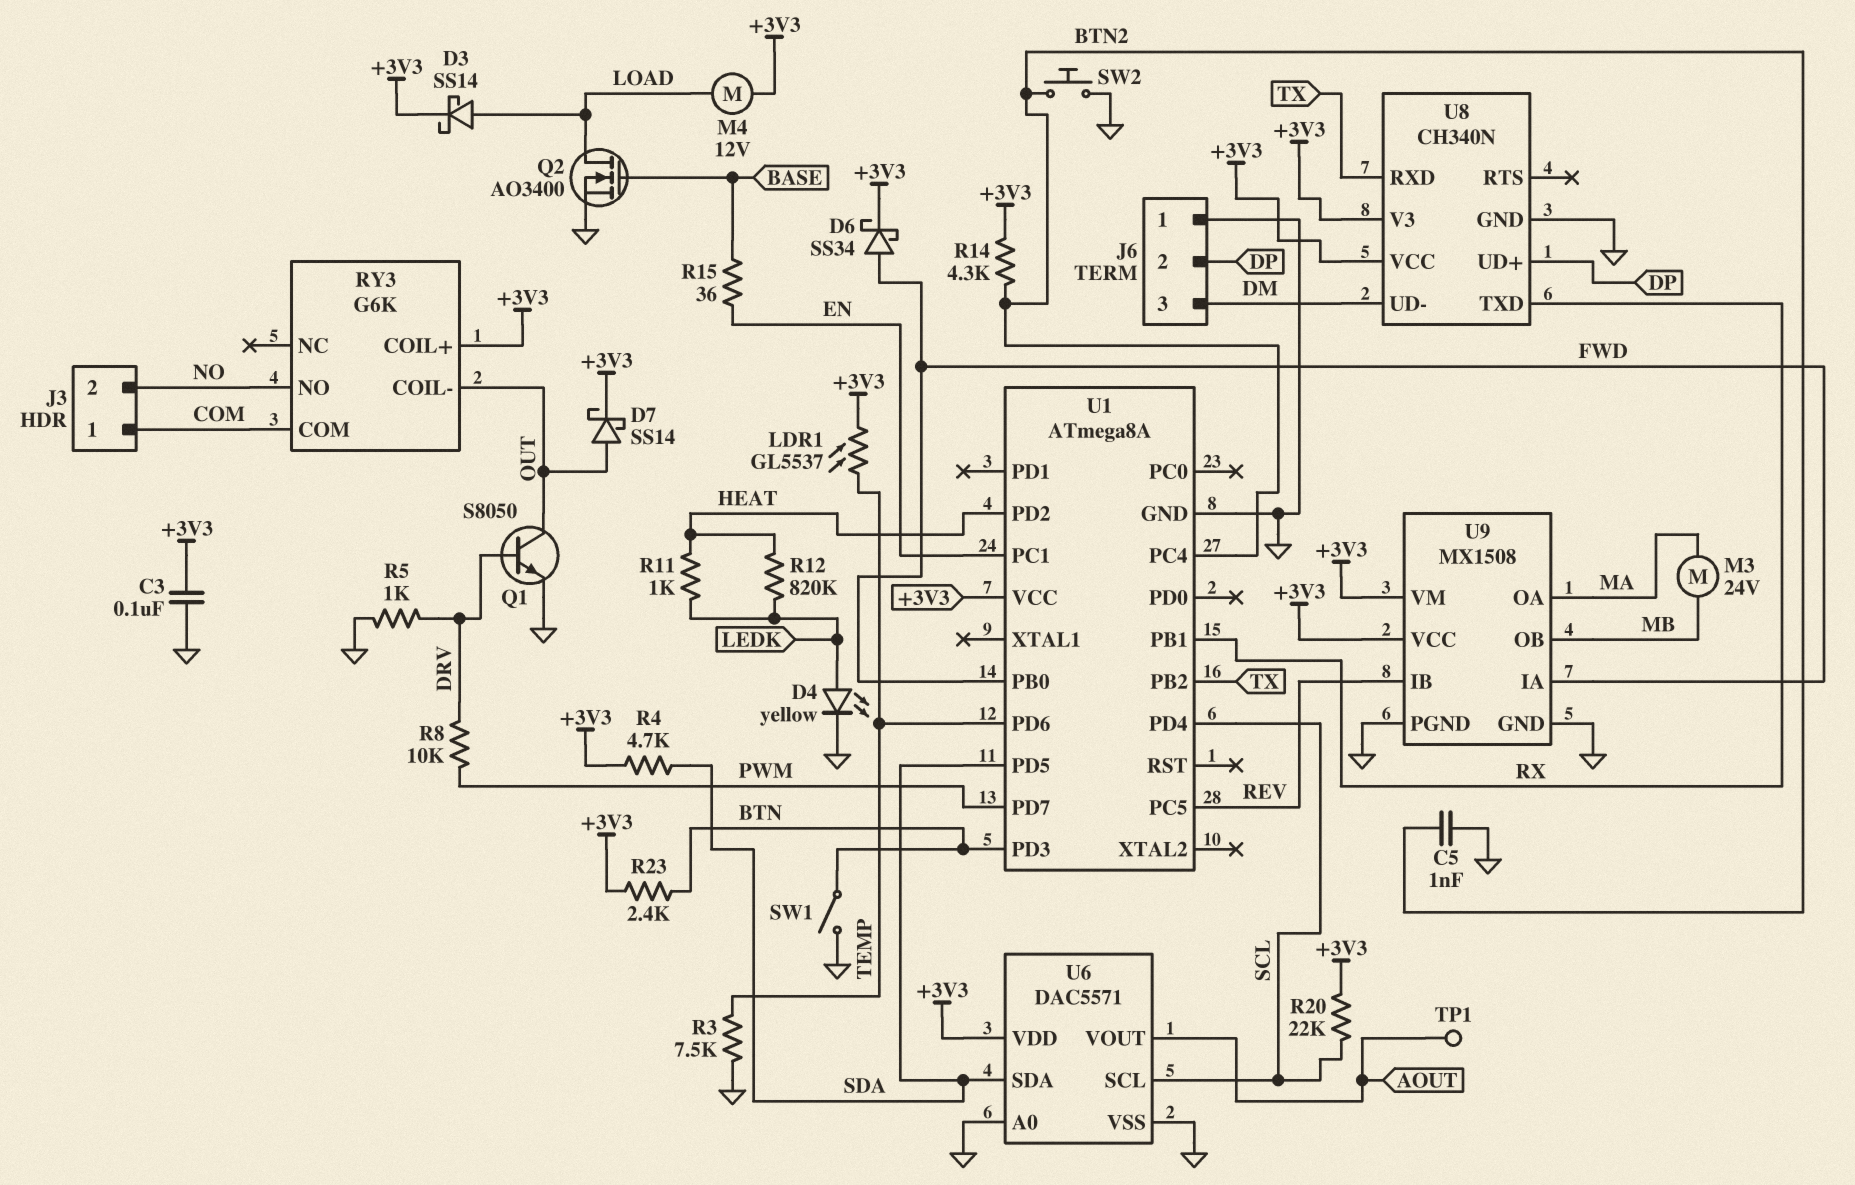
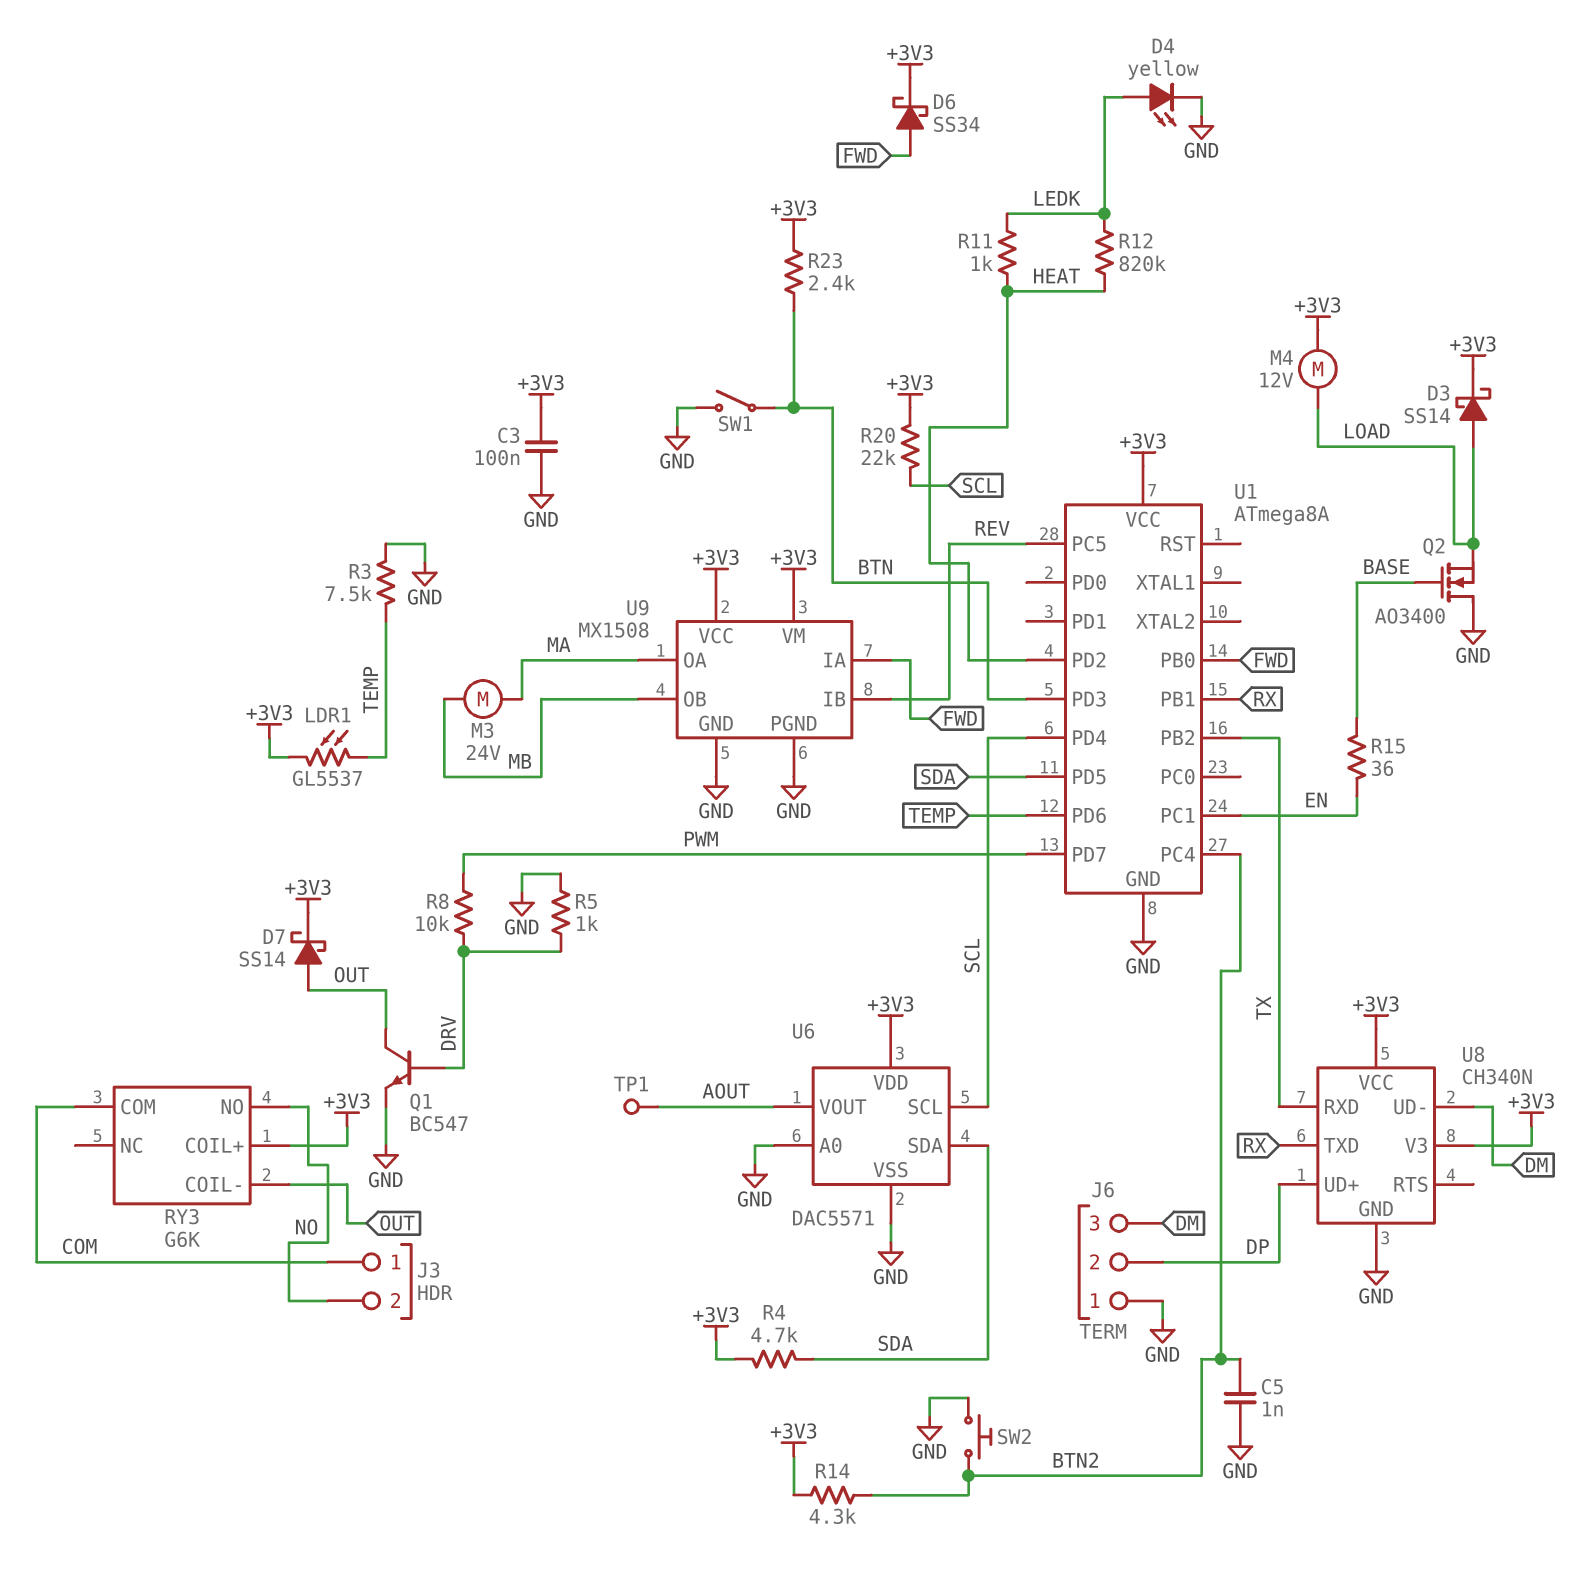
Q1: NPN S8050 (B DRV, C OUT, E GND) -> NPN BC547 (B DRV, C OUT, E GND)
Q2: NMOS AO3400 (G BASE, D LOAD, S GND) -> NMOS AO3400 (G BASE, D GND, S LOAD)

